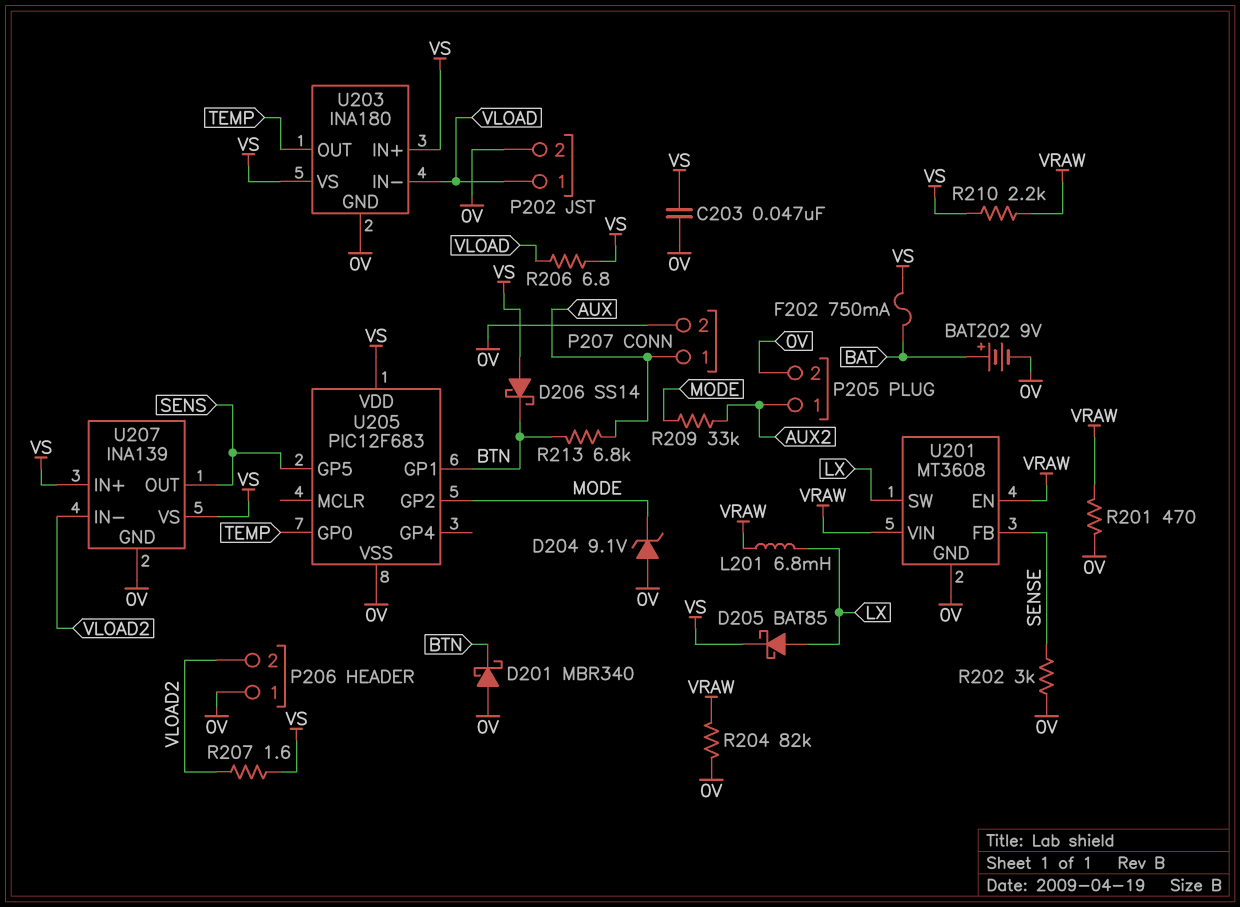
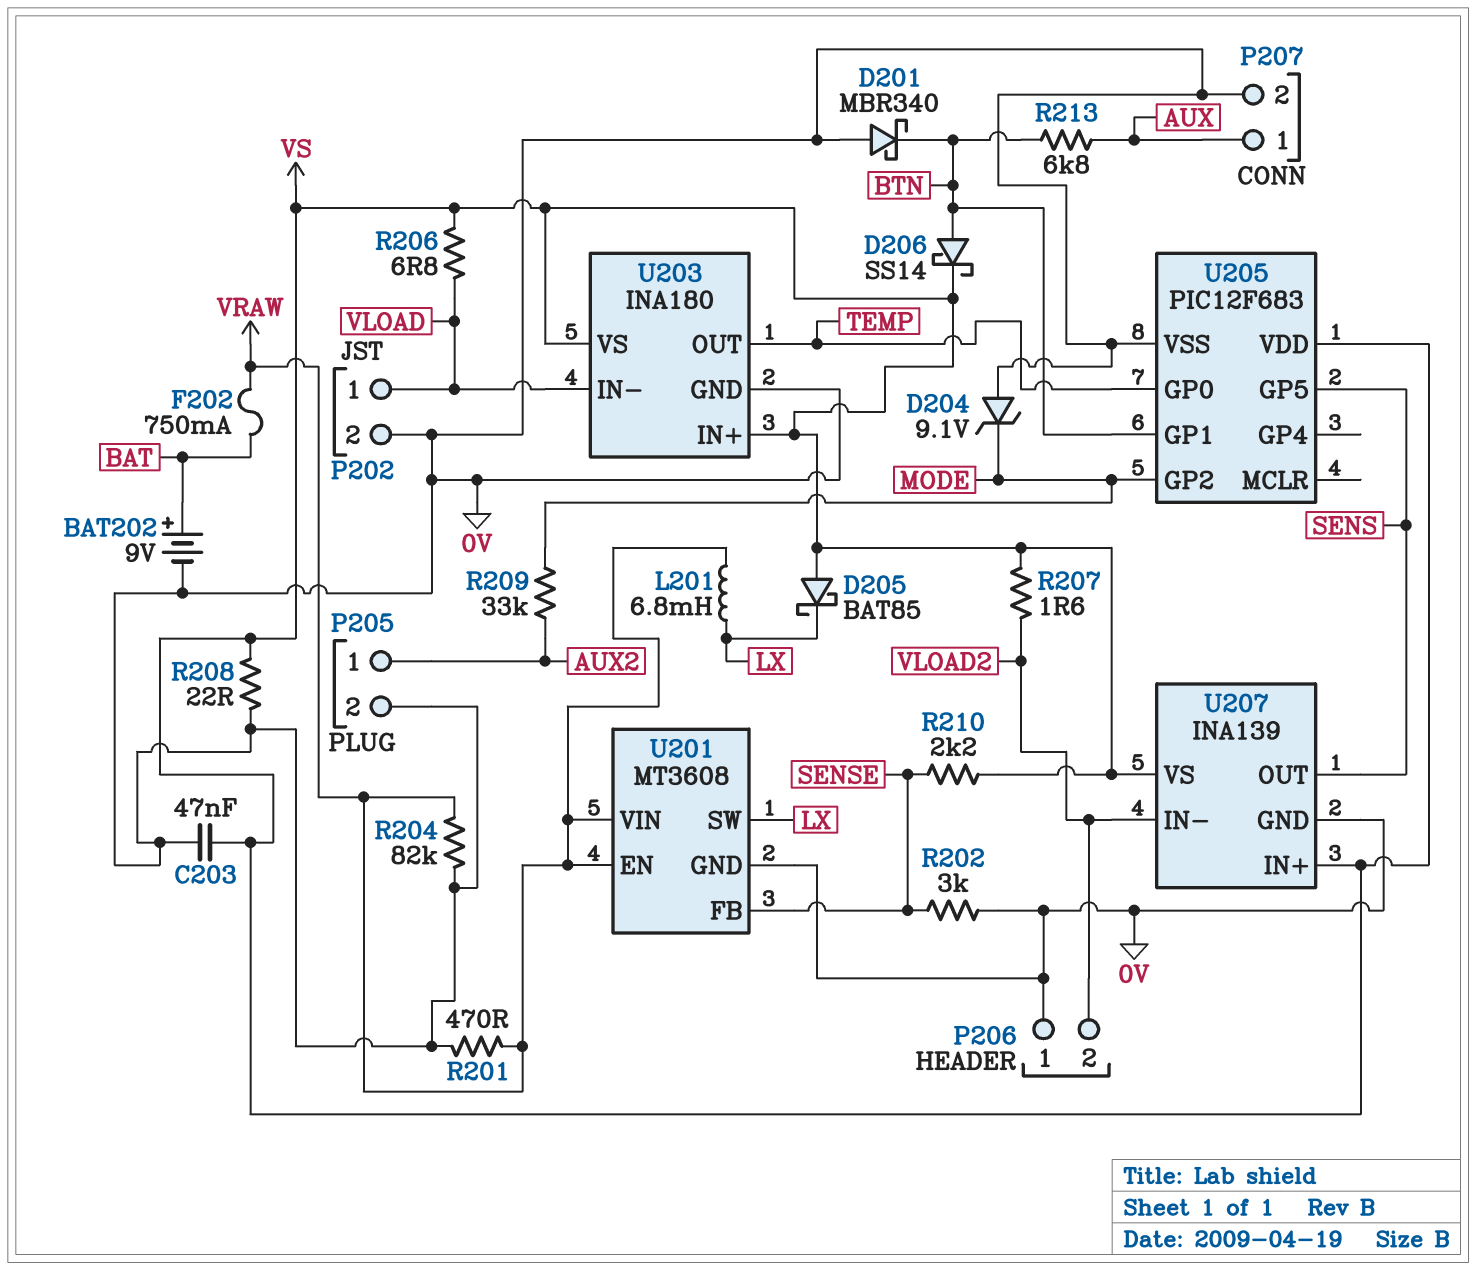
D205: schottky BAT85 (A LX, K VS) -> schottky BAT85 (A VS, K LX)
D206: schottky SS14 (A VS, K BTN) -> schottky SS14 (A BTN, K VS)
F202: 750mA (BAT, VS) -> 750mA (BAT, VRAW)
R208: none -> 22 (0V, VS)
R210: 2.2k (VRAW, VS) -> 2.2k (SENSE, VS)

